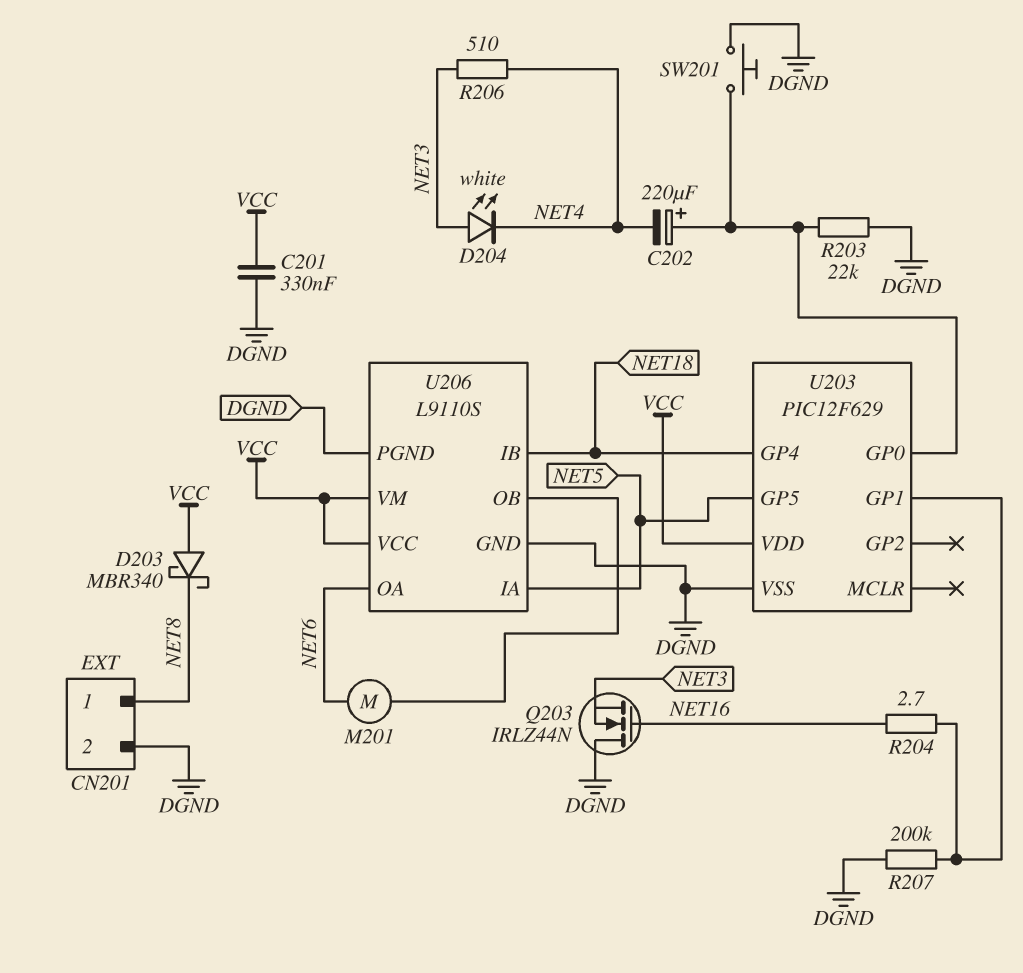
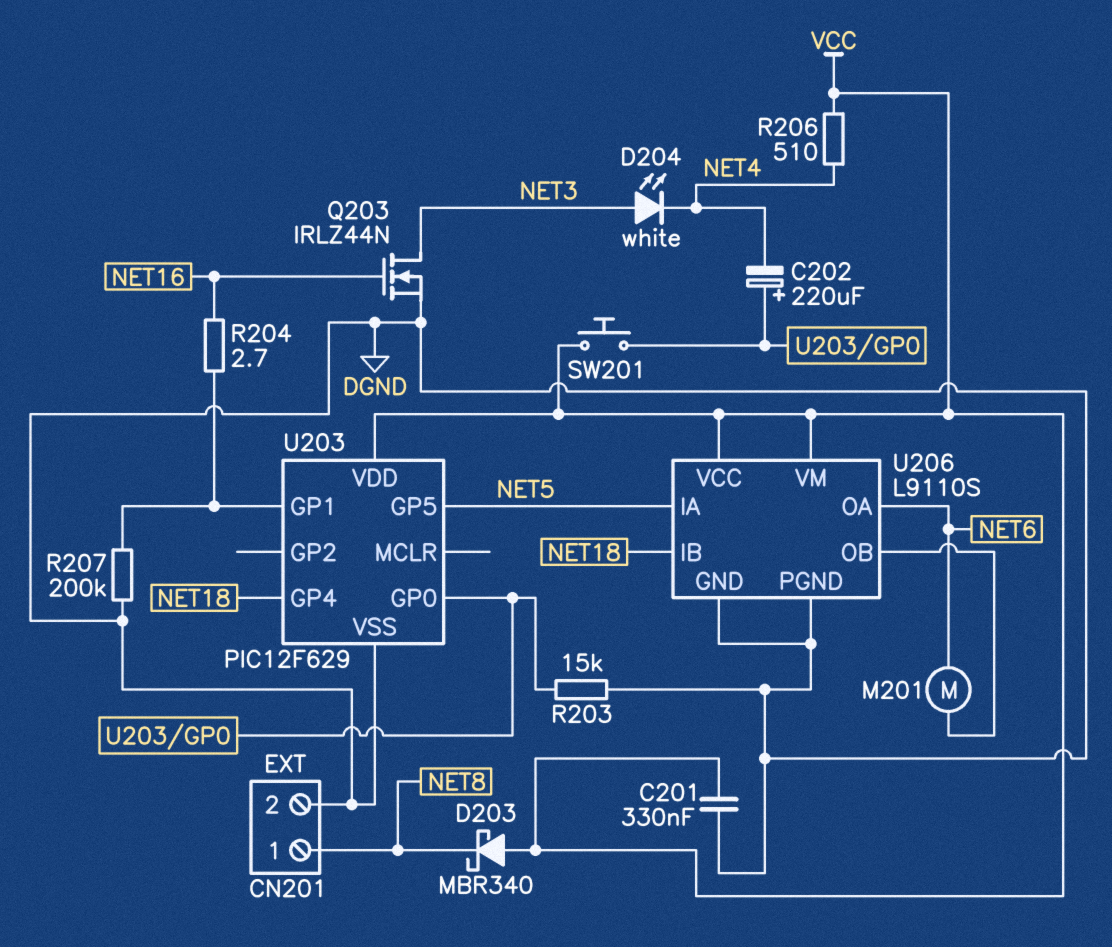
Q203: NMOS IRLZ44N (G NET16, D DGND, S NET3) -> NMOS IRLZ44N (G NET16, D NET3, S DGND)
R203: 22k (DGND, U203/GP0) -> 15k (DGND, U203/GP0)
R206: 510 (NET3, NET4) -> 510 (NET4, VCC)
SW201: button (DGND, U203/GP0) -> button (U203/GP0, VCC)

